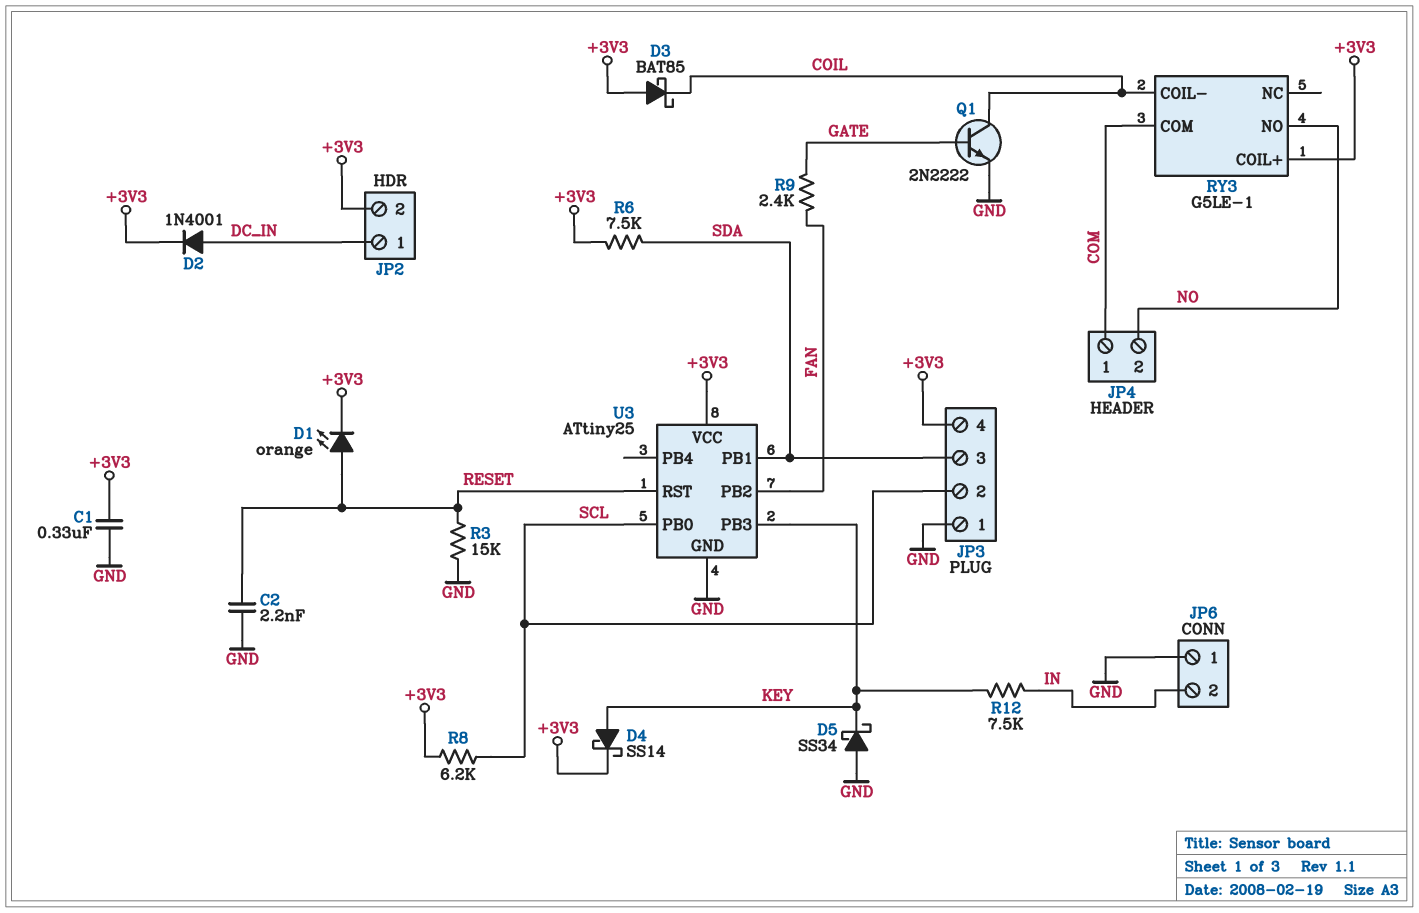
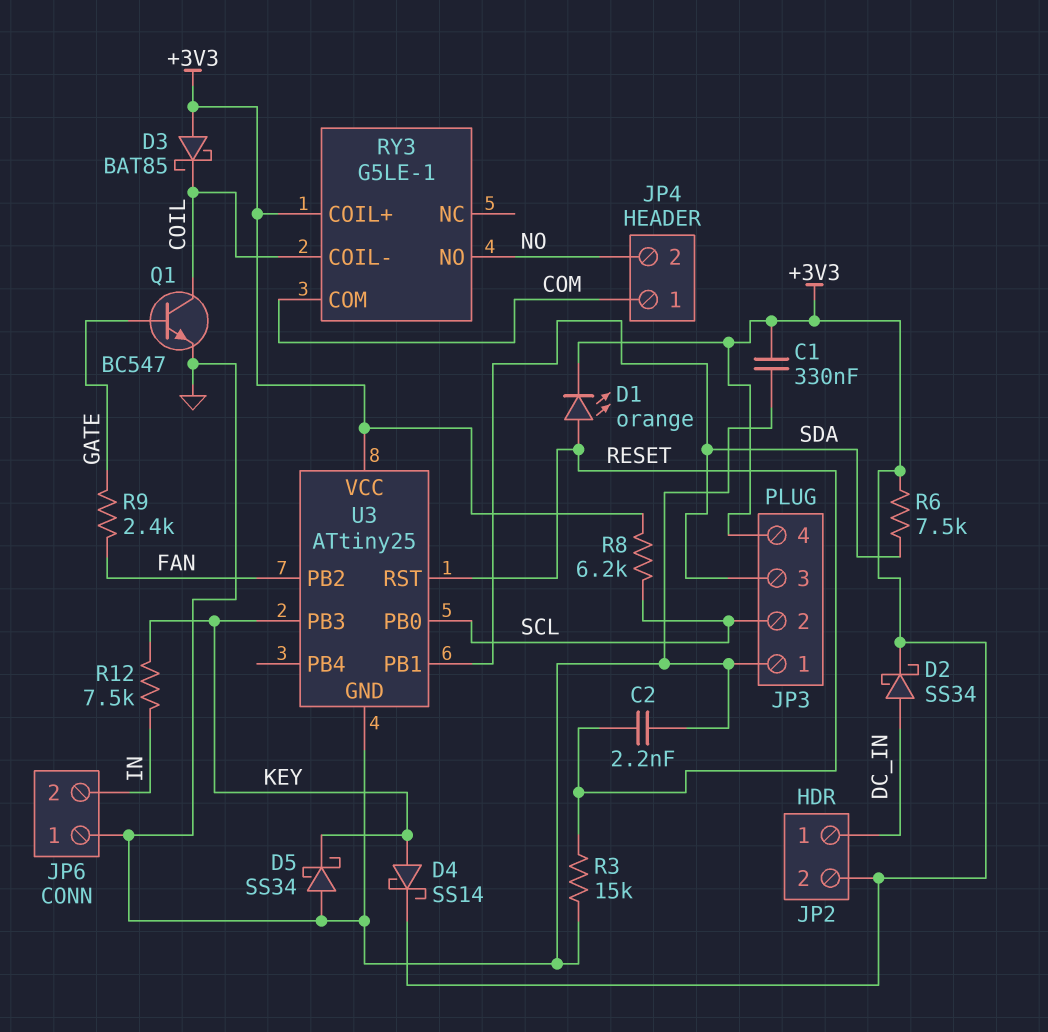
D2: diode 1N4001 (A DC_IN, K +3V3) -> schottky SS34 (A DC_IN, K +3V3)
Q1: NPN 2N2222 (B GATE, C COIL, E GND) -> NPN BC547 (B GATE, C COIL, E GND)

